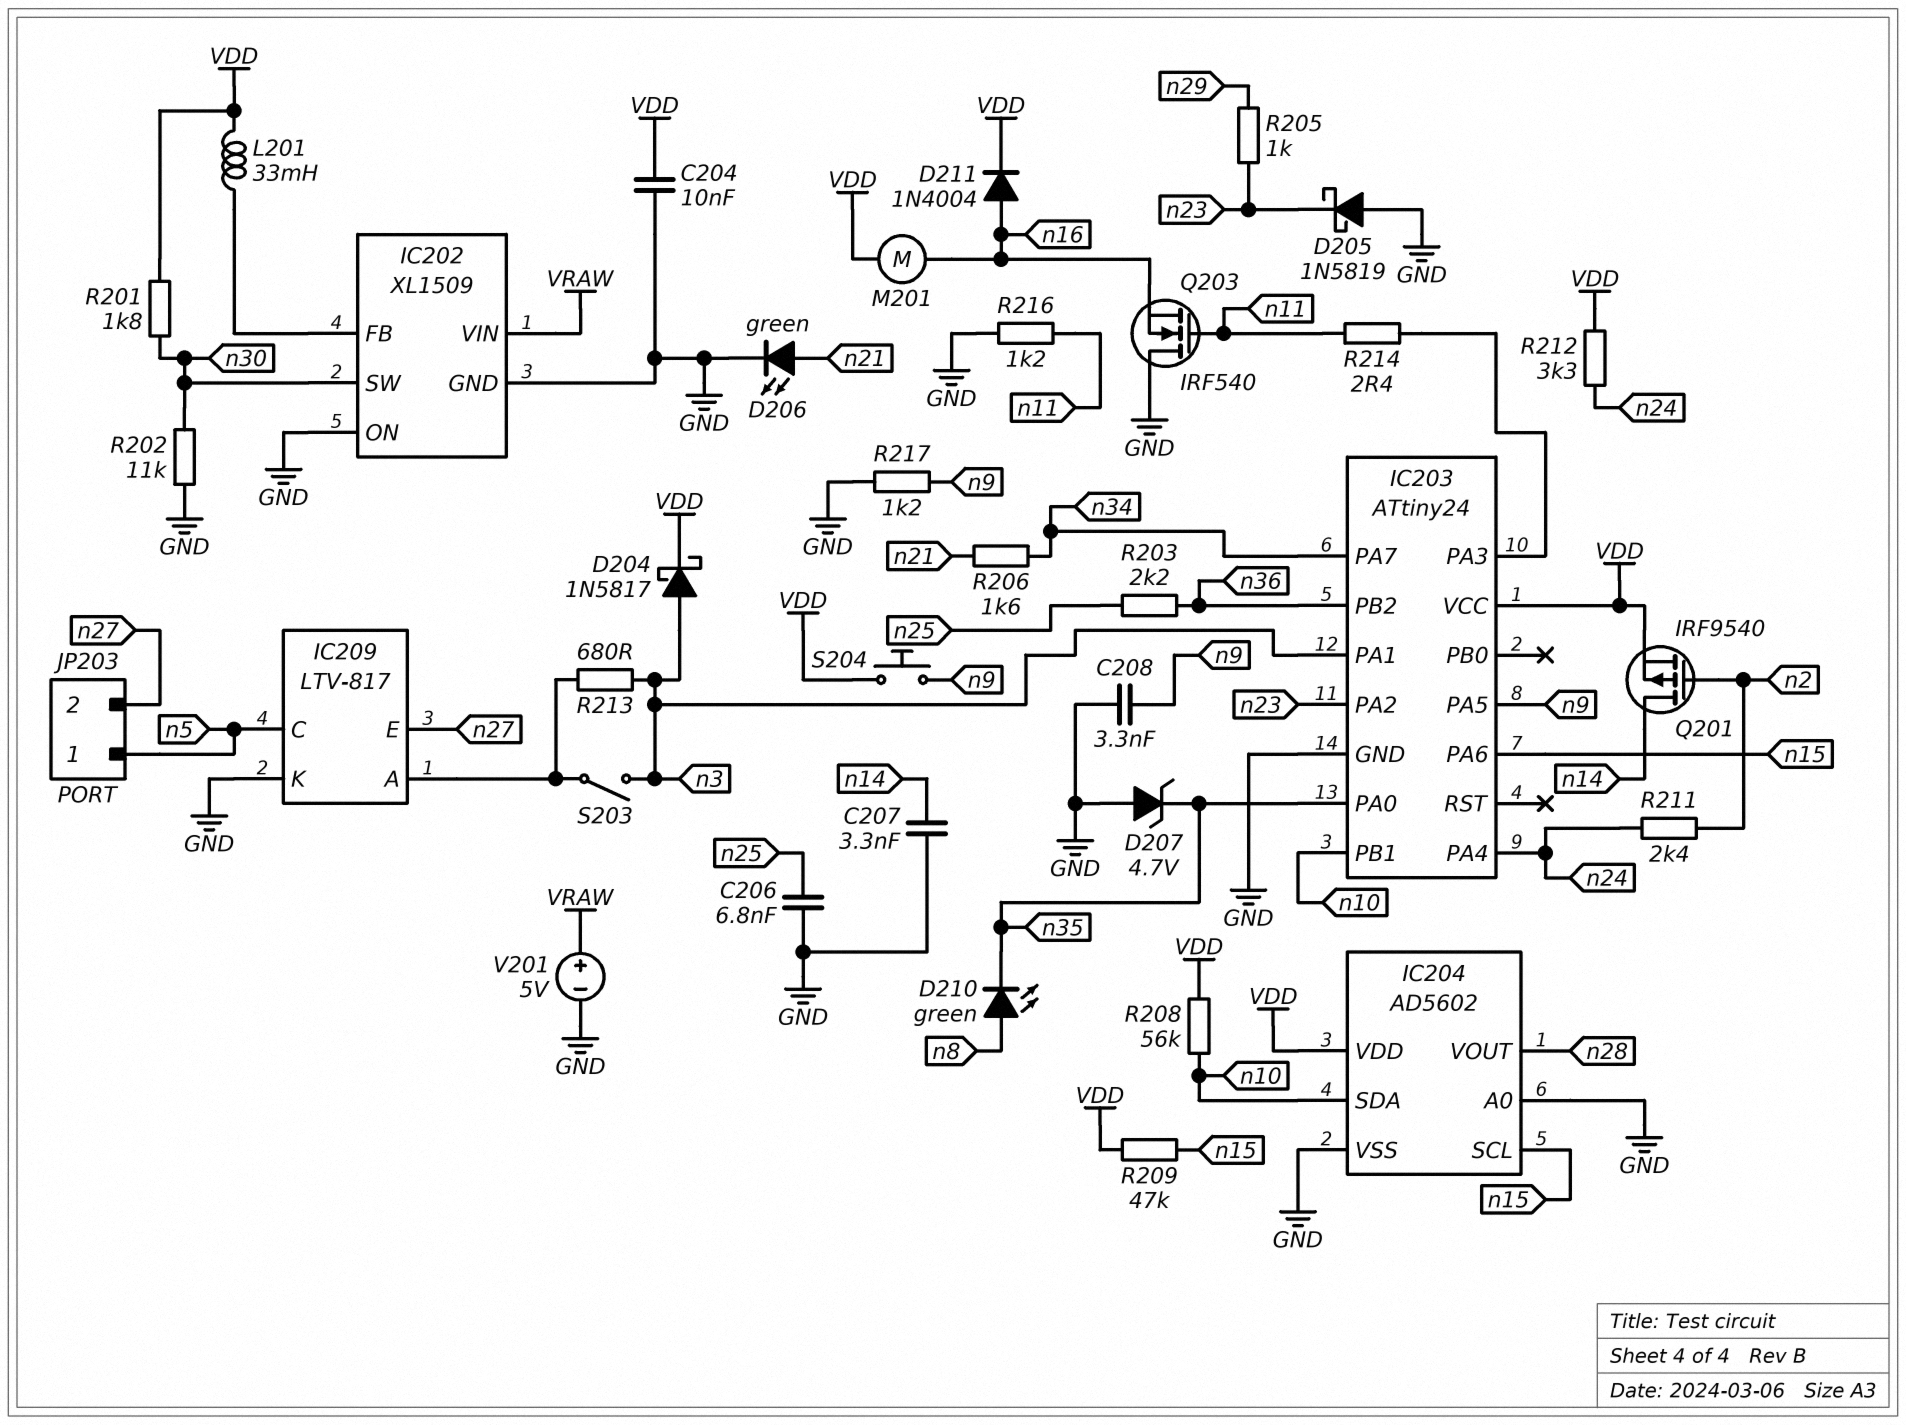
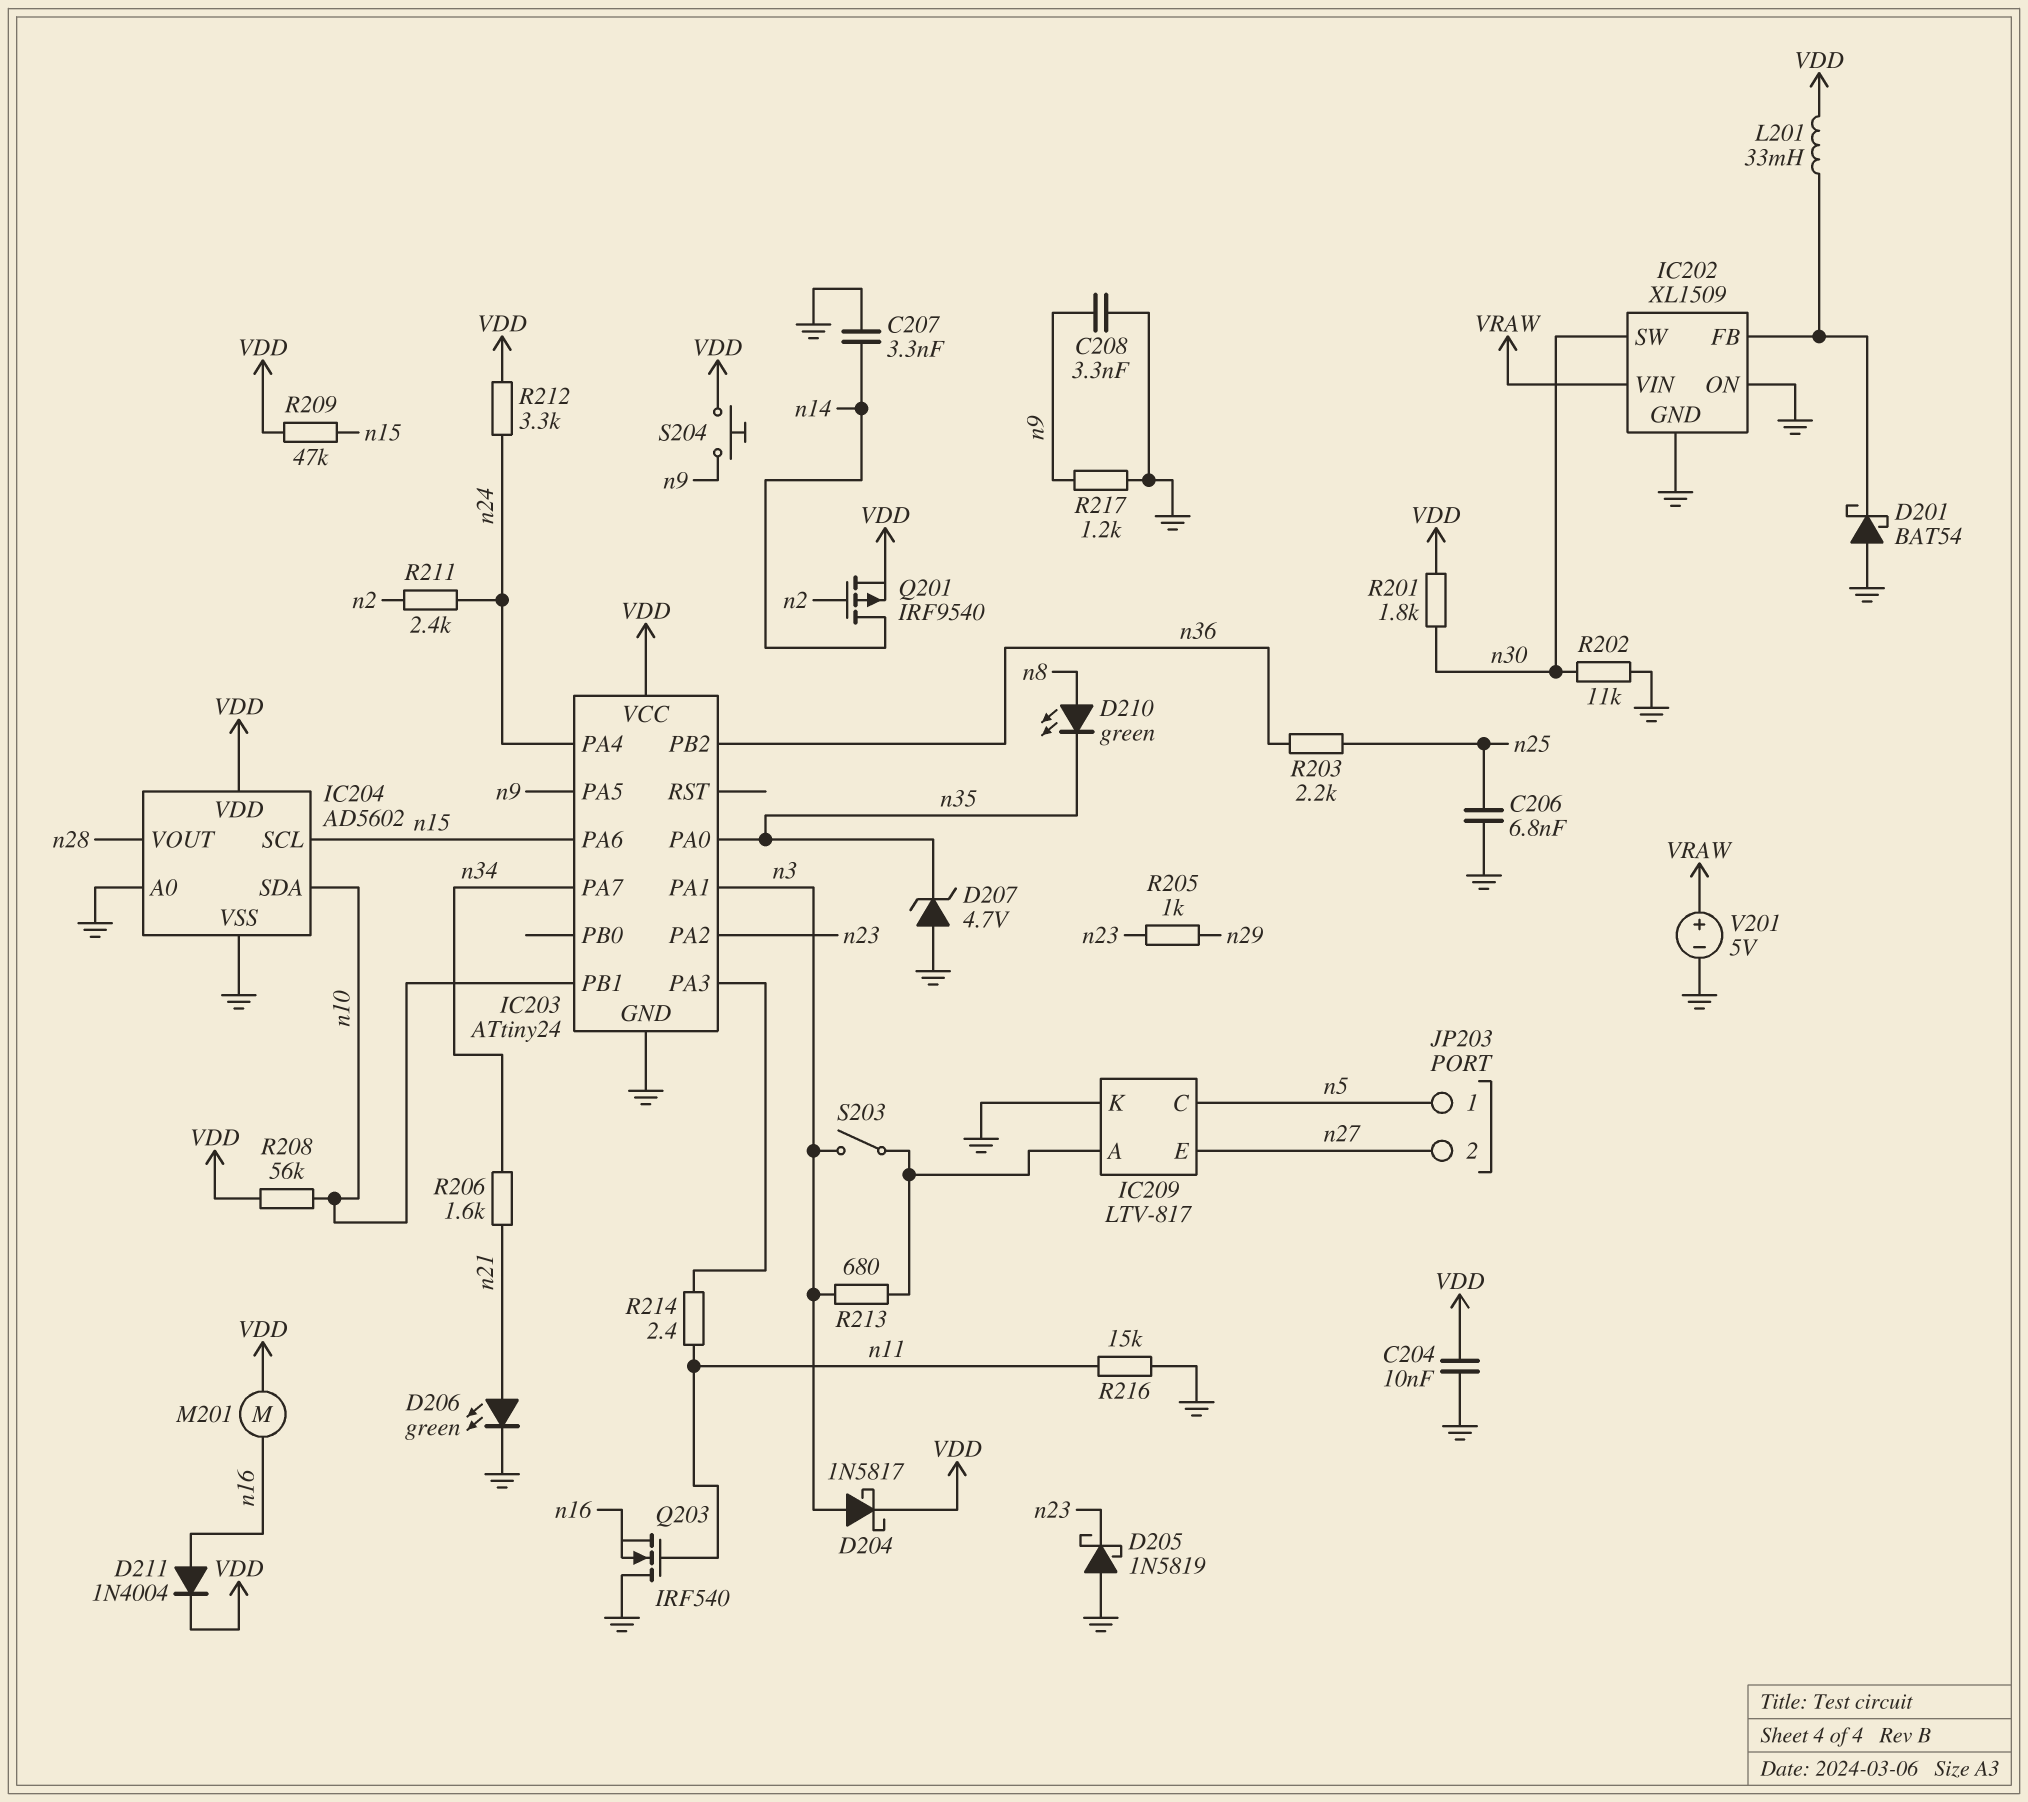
D201: none -> schottky BAT54 (A GND, K IC202/FB)
R216: 1.2k (GND, n11) -> 15k (GND, n11)

